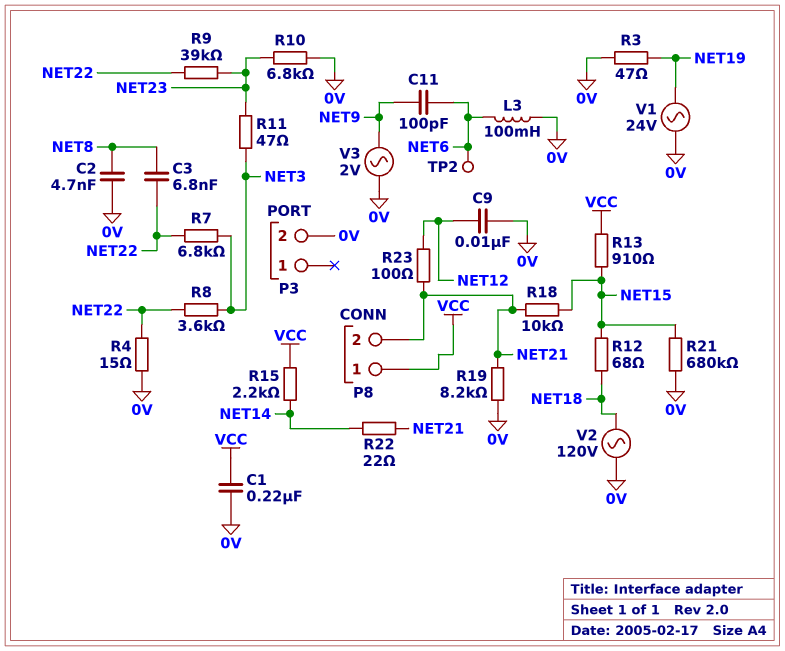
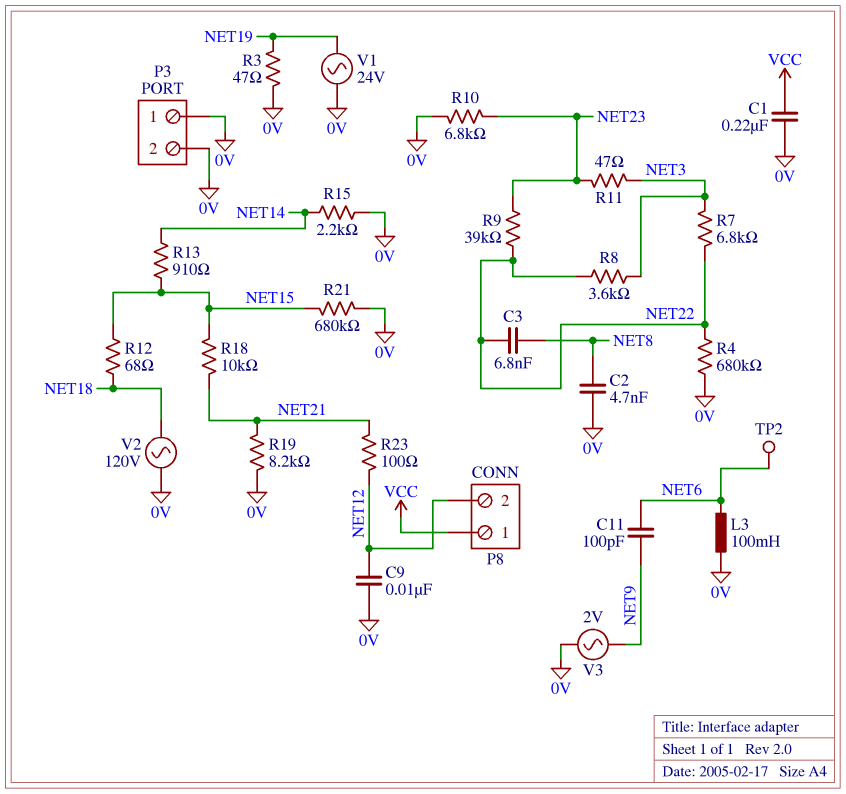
P3 pin 1: none -> 0V
P8 pin 2: NET21 -> NET12
R4: 15 (0V, NET22) -> 680k (0V, NET22)
R13: 910 (NET15, VCC) -> 910 (NET14, NET15)
R15: 2.2k (NET14, VCC) -> 2.2k (0V, NET14)
R22: 22 (NET14, NET21) -> none

